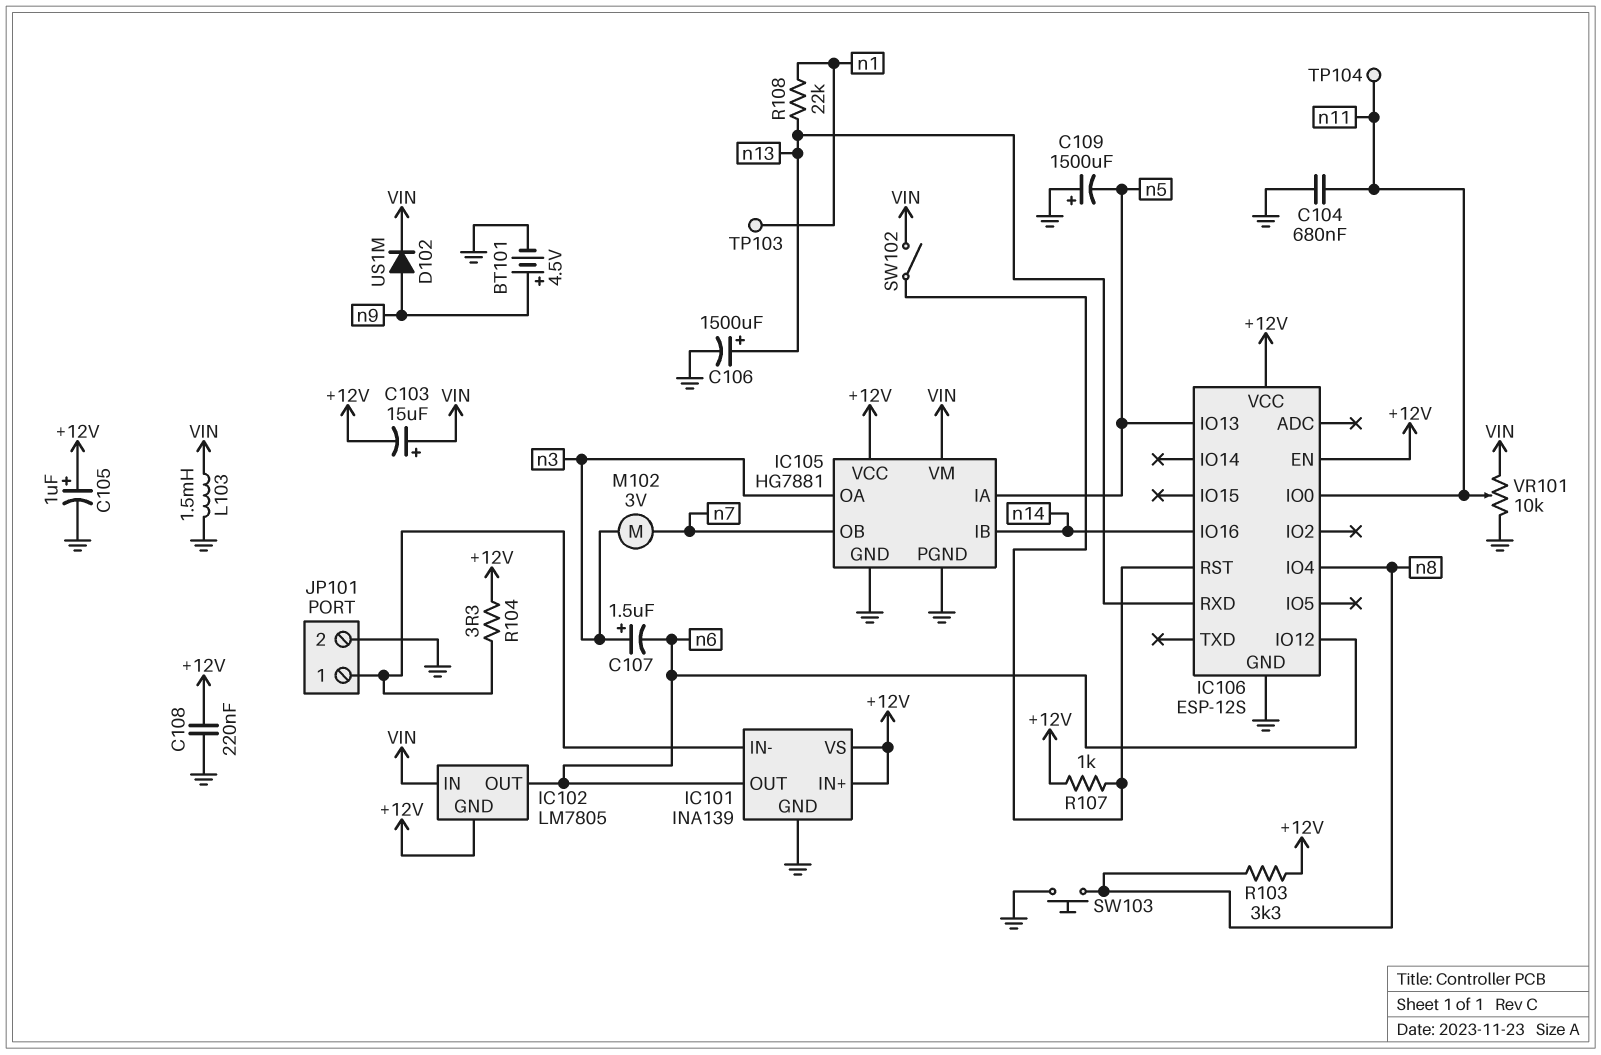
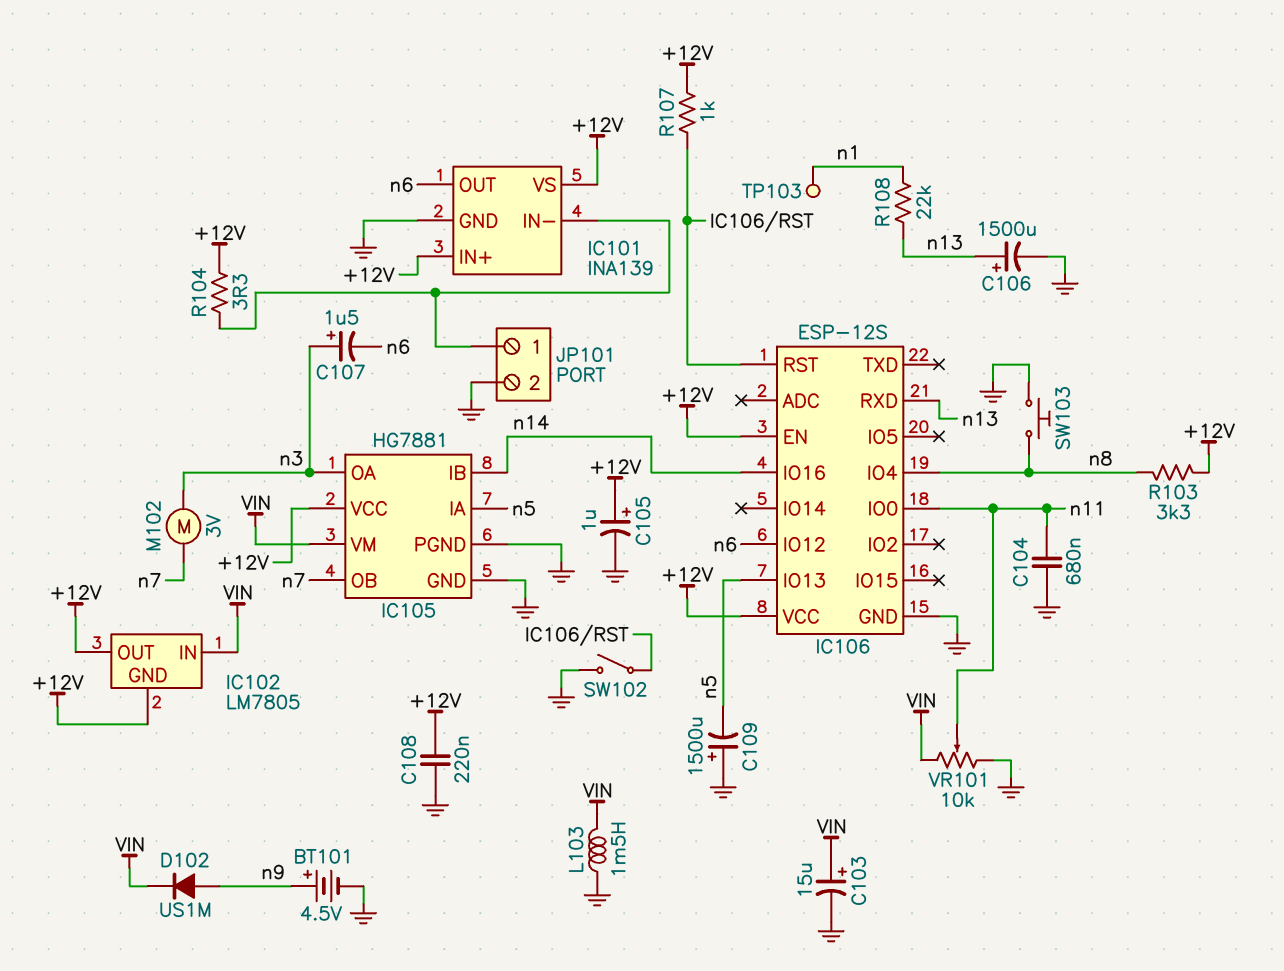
C103: 15uF (plus VIN, minus +12V) -> 15uF (plus VIN, minus GND)
IC102 pin OUT: n6 -> +12V
SW102: switch (IC106/RST, VIN) -> switch (GND, IC106/RST)
TP104: test point (n11) -> none

